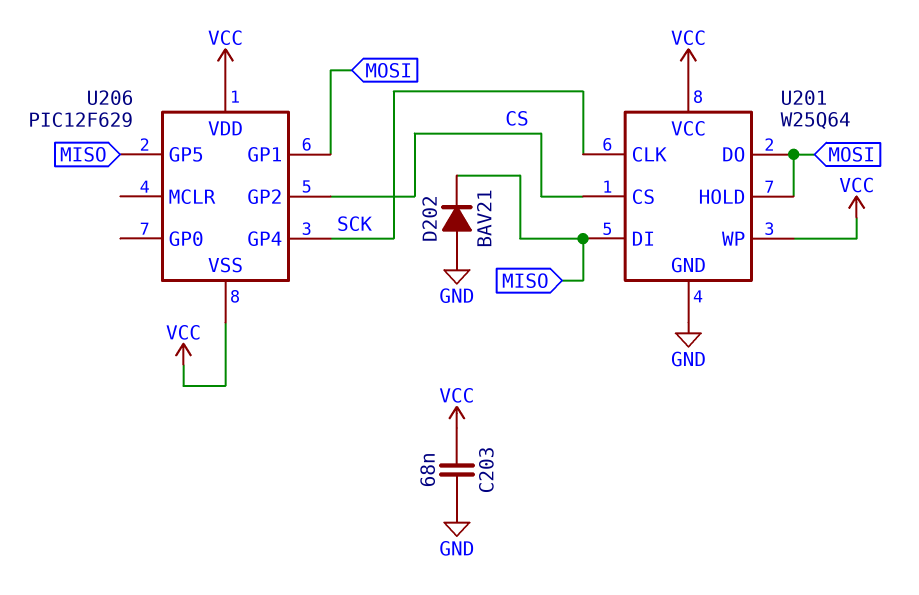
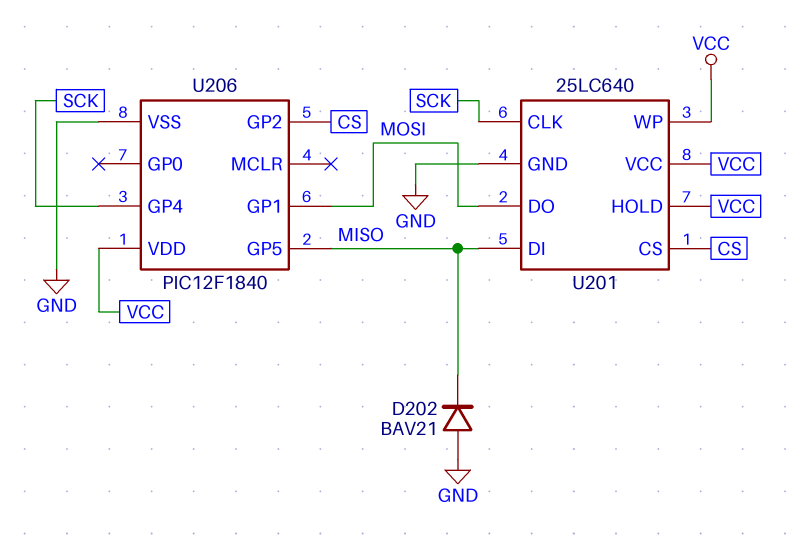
C203: 68nF (GND, VCC) -> none
U201: W25Q64 -> 25LC640
U201 pin HOLD: MOSI -> VCC
U206: PIC12F629 -> PIC12F1840
U206 pin VSS: VCC -> GND

